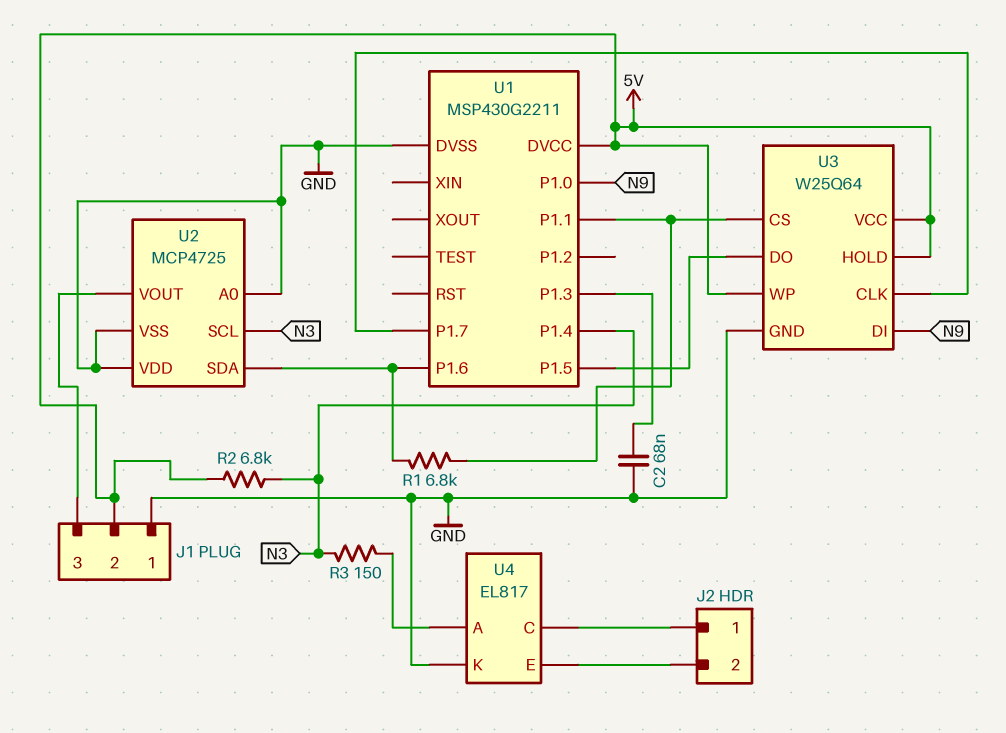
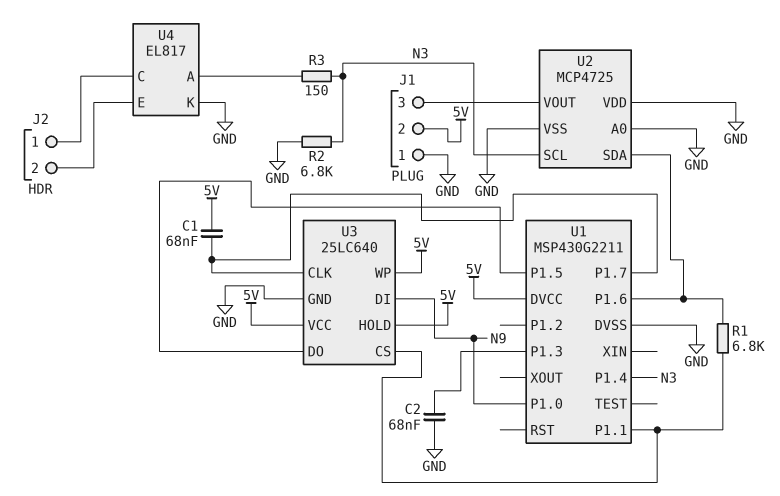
C1: none -> 68nF (5V, U1/P1.7)
R2: 6.8k (5V, N3) -> 6.8k (GND, N3)
U3: W25Q64 -> 25LC640

